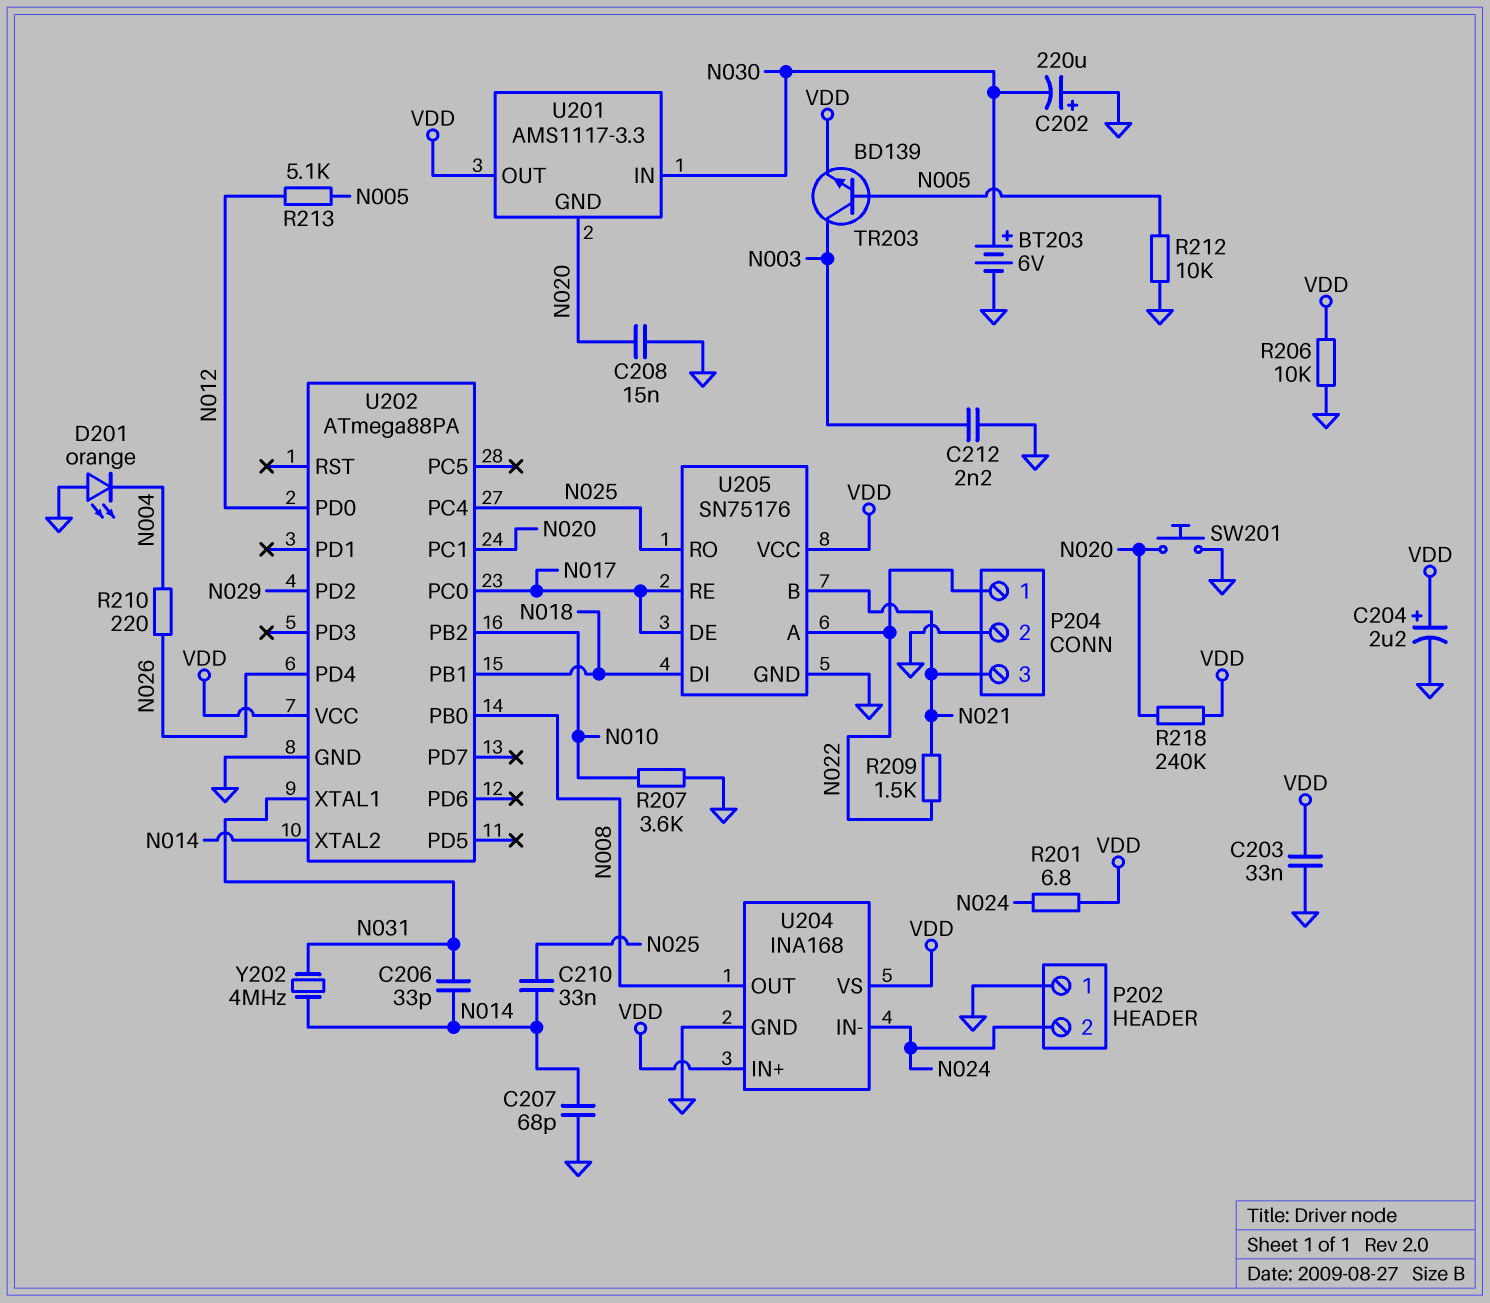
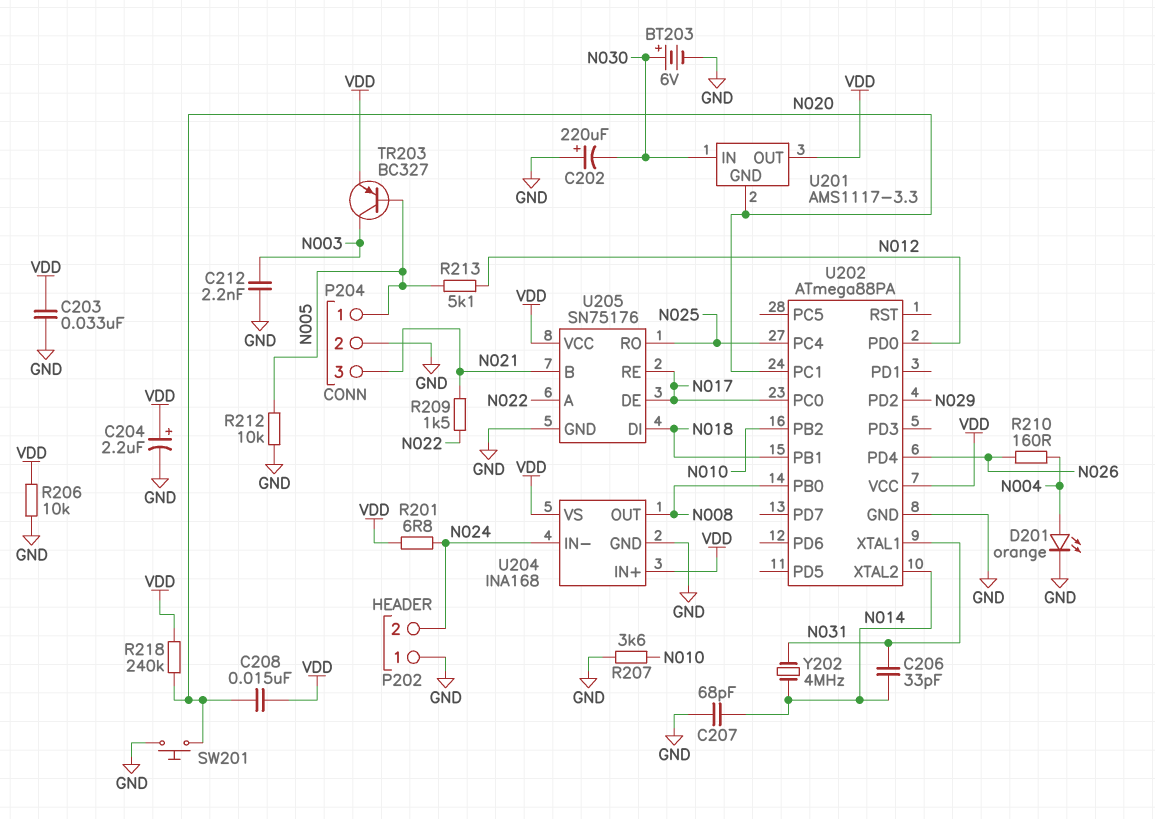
C208: 15nF (GND, N020) -> 15nF (N020, VDD)
C210: 33nF (N014, N025) -> none
D201: LED orange (A GND, K N004) -> LED orange (A N004, K GND)
P204 pin 1: N022 -> N005
R210: 220 (N004, N026) -> 160 (N004, N026)
TR203: NPN BD139 (B N005, C N003, E VDD) -> PNP BC327 (B N005, C N003, E VDD)

